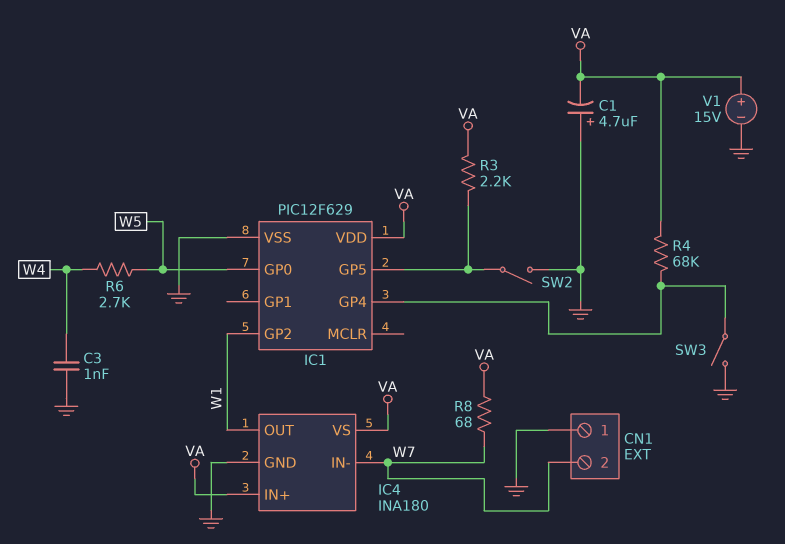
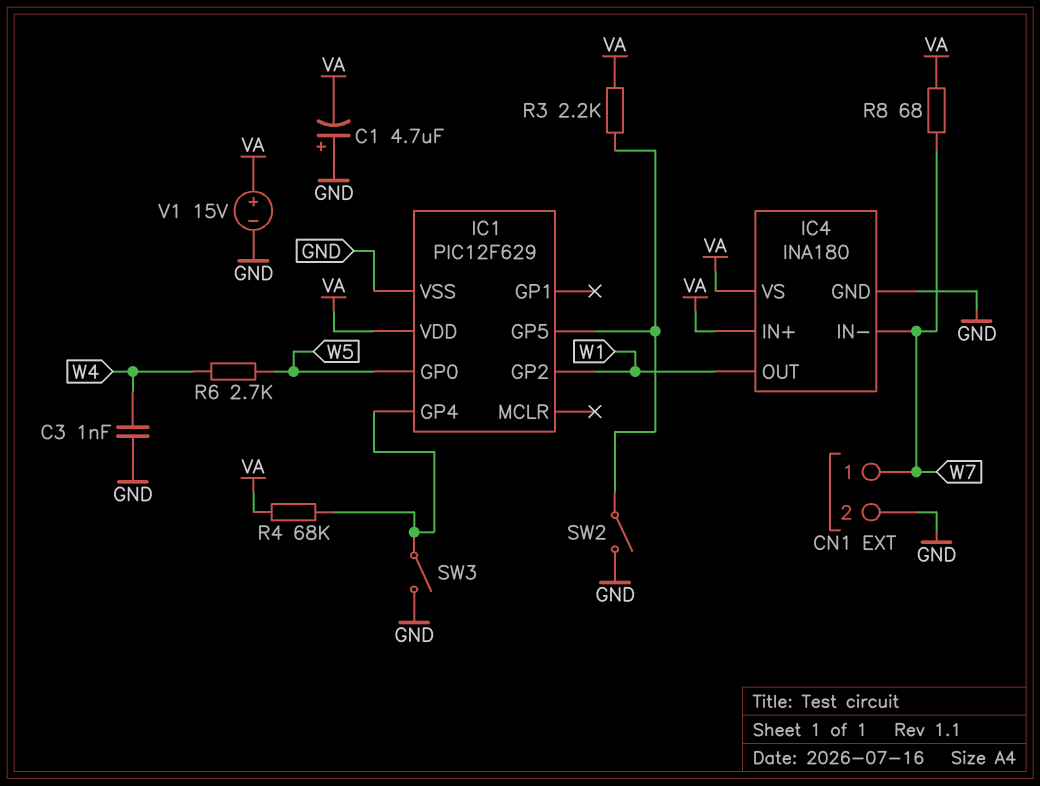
CN1 pin 1: GND -> W7
CN1 pin 2: W7 -> GND

